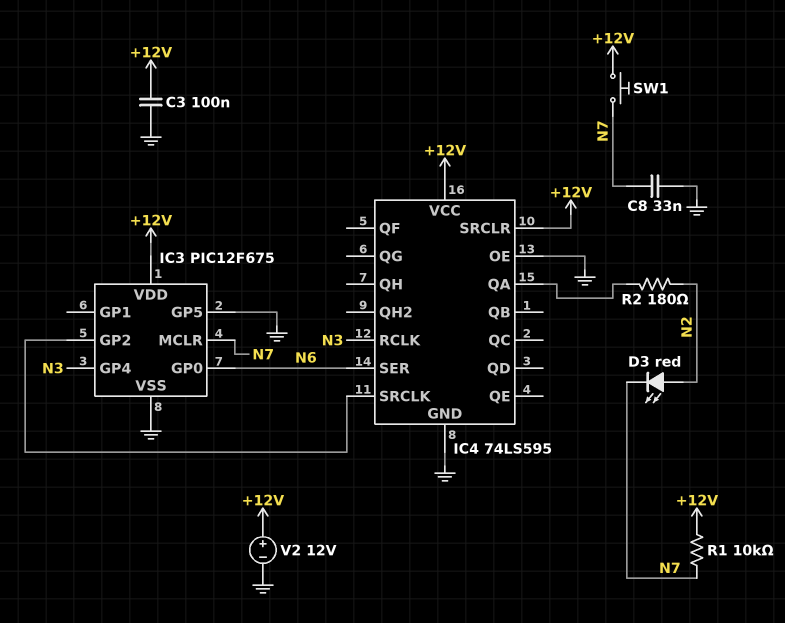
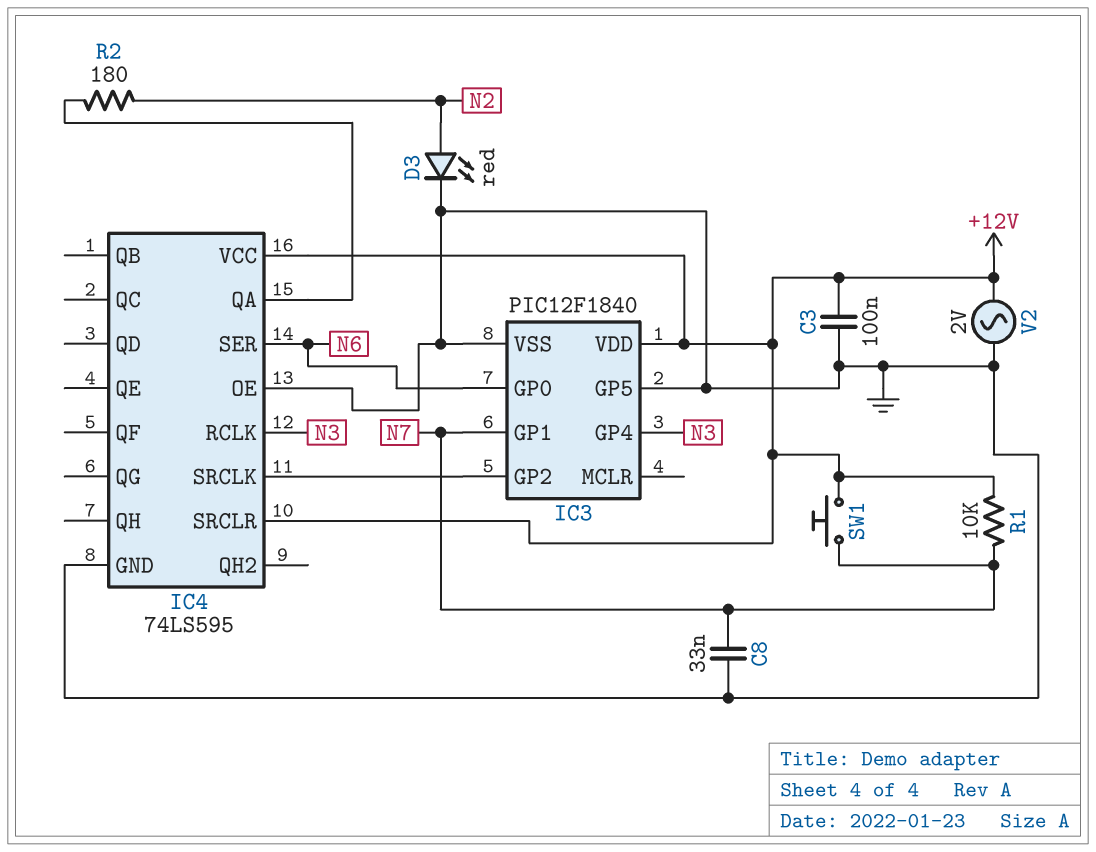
D3: LED red (A N2, K N7) -> LED red (A N2, K GND)
IC3: PIC12F675 -> PIC12F1840
IC3 pin GP1: none -> N7
IC3 pin MCLR: N7 -> none
V2: 12V (plus +12V, minus GND) -> AC 2V (+12V, GND)

